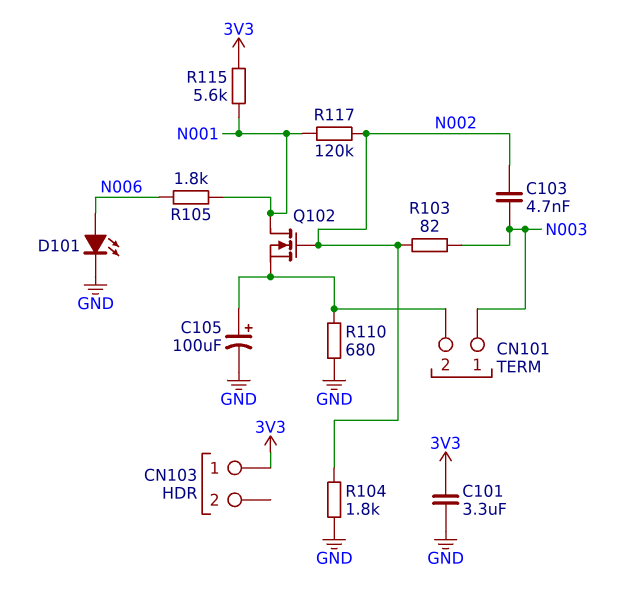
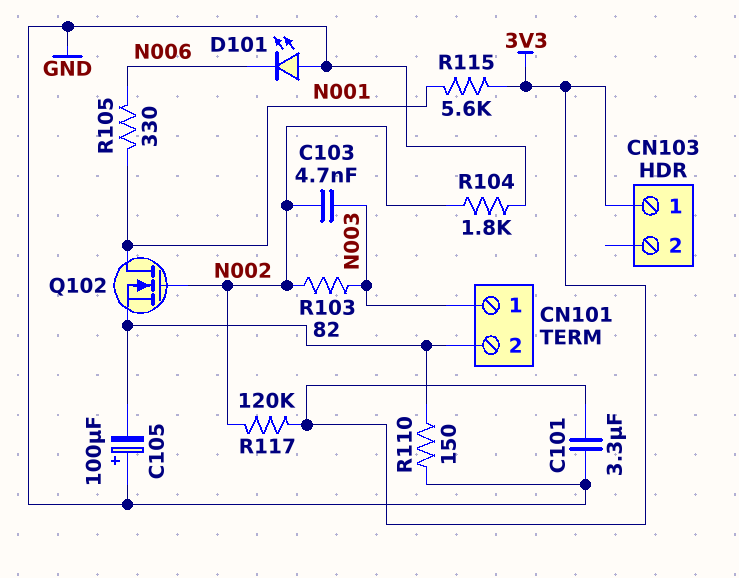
C105: 100uF (plus CN101/2, minus GND) -> 100uF (plus GND, minus CN101/2)
D101: LED (A N006, K GND) -> LED (A GND, K N006)
R105: 1.8k (N001, N006) -> 330 (N001, N006)
R110: 680 (CN101/2, GND) -> 150 (CN101/2, GND)
R117: 120k (N001, N002) -> 120k (3V3, N002)

